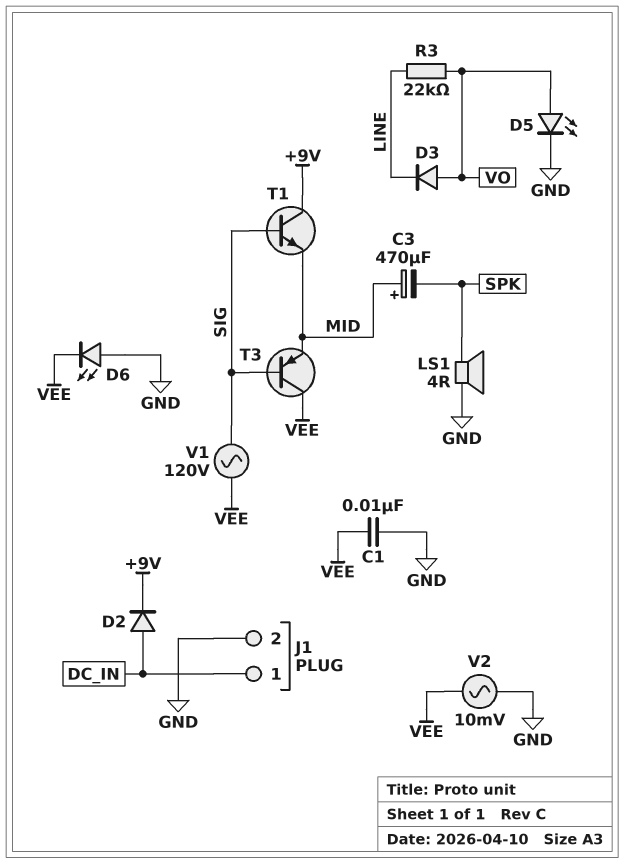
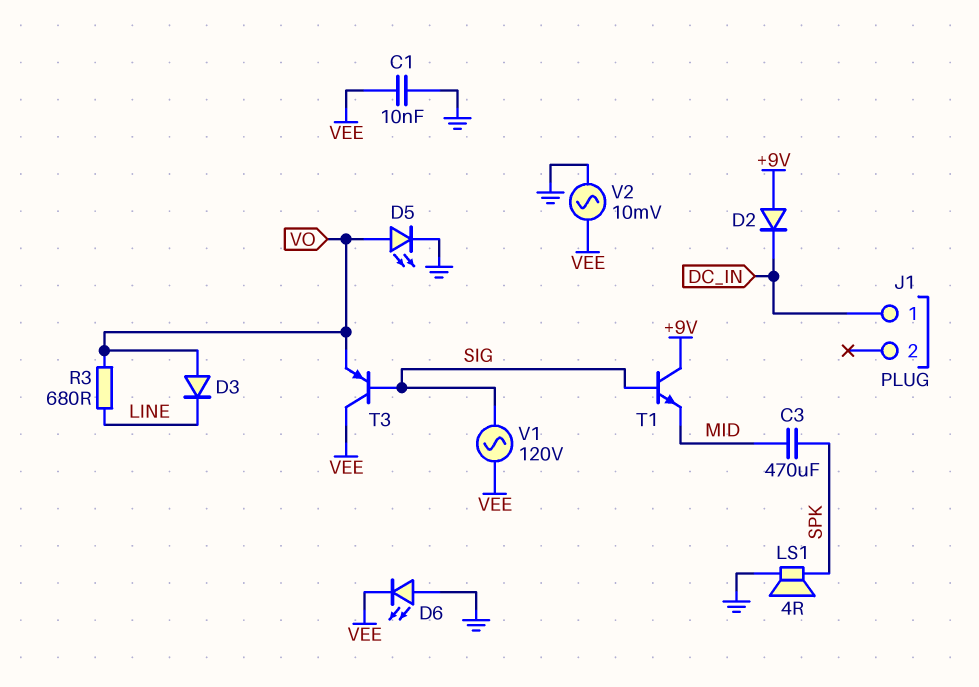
C3: 470uF (plus MID, minus SPK) -> 470uF (MID, SPK)
D2: diode (A DC_IN, K +9V) -> diode (A +9V, K DC_IN)
J1 pin 2: GND -> none
R3: 22k (LINE, VO) -> 680 (LINE, VO)
T3: PNP (B SIG, C VEE, E MID) -> PNP (B SIG, C VEE, E VO)

